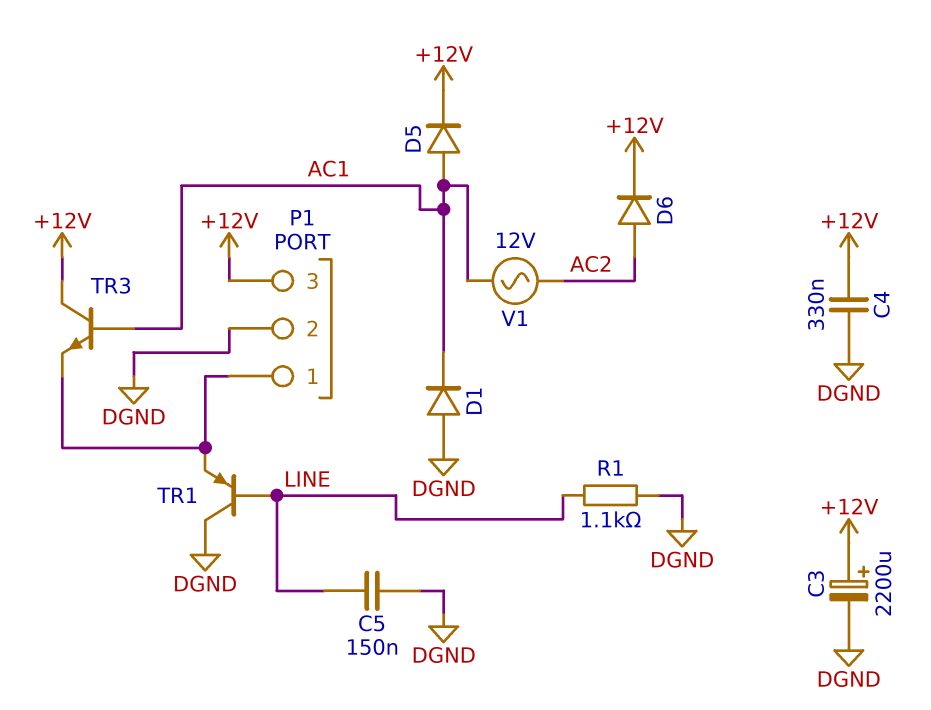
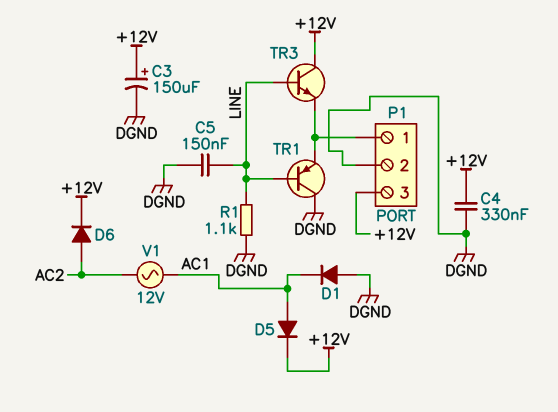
C3: 2200uF (plus +12V, minus DGND) -> 150uF (plus +12V, minus DGND)
TR3: NPN (B AC1, C +12V, E P1/1) -> NPN (B LINE, C +12V, E P1/1)

